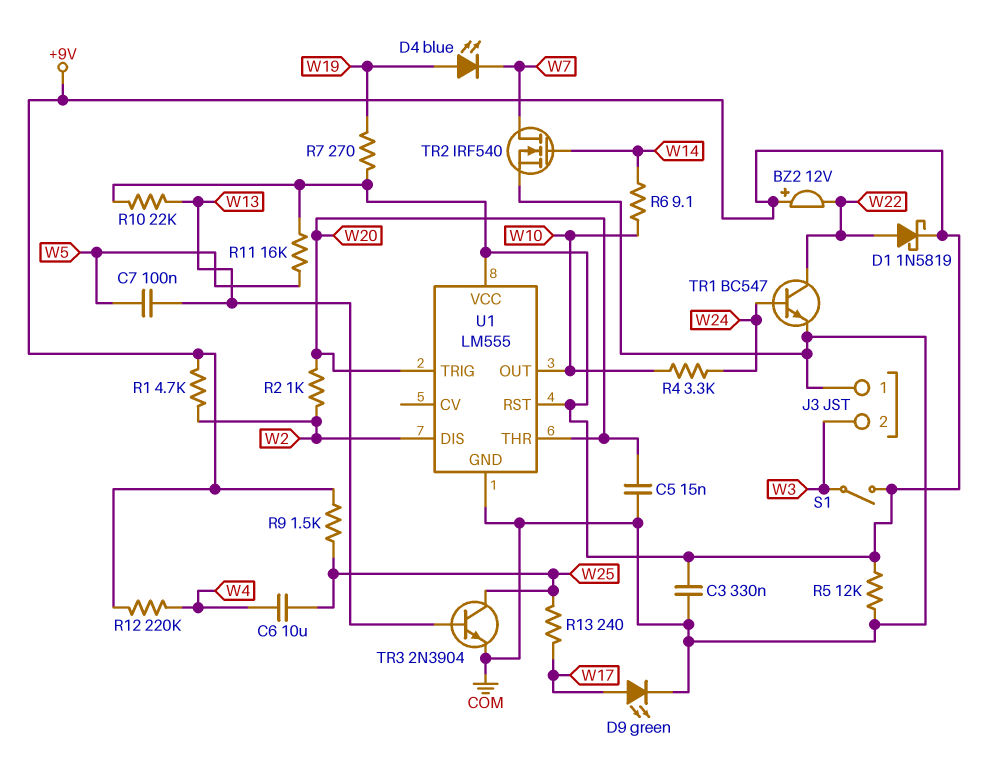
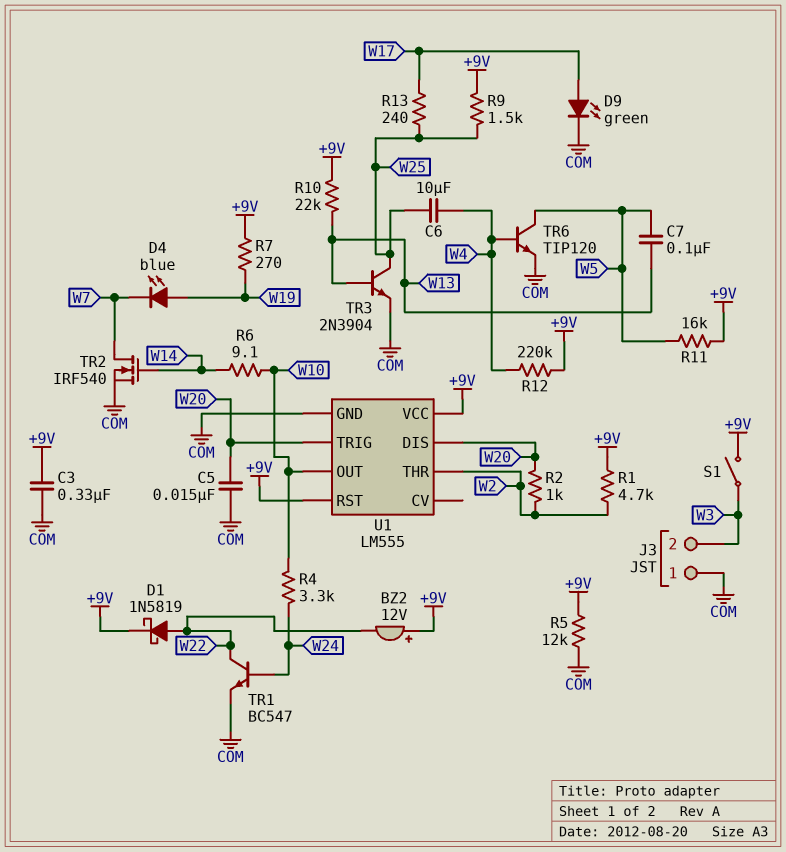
TR6: none -> NPN TIP120 (B W4, C W5, E COM)
U1 pin DIS: W2 -> W20
U1 pin THR: W20 -> W2

